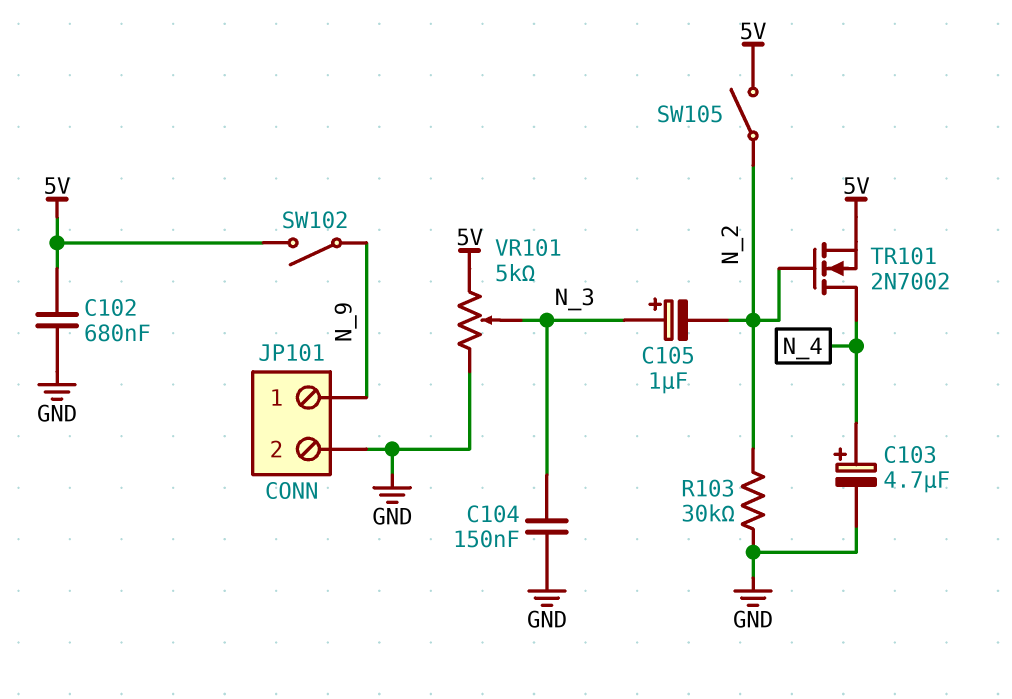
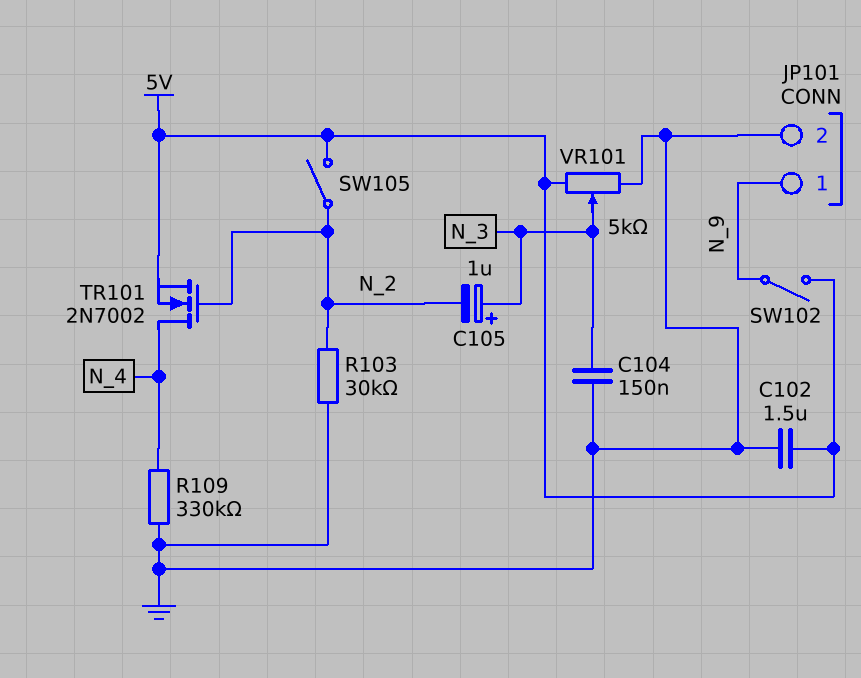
C102: 680nF (5V, GND) -> 1.5uF (5V, GND)
C103: 4.7uF (plus N_4, minus GND) -> none
R109: none -> 330k (GND, N_4)

